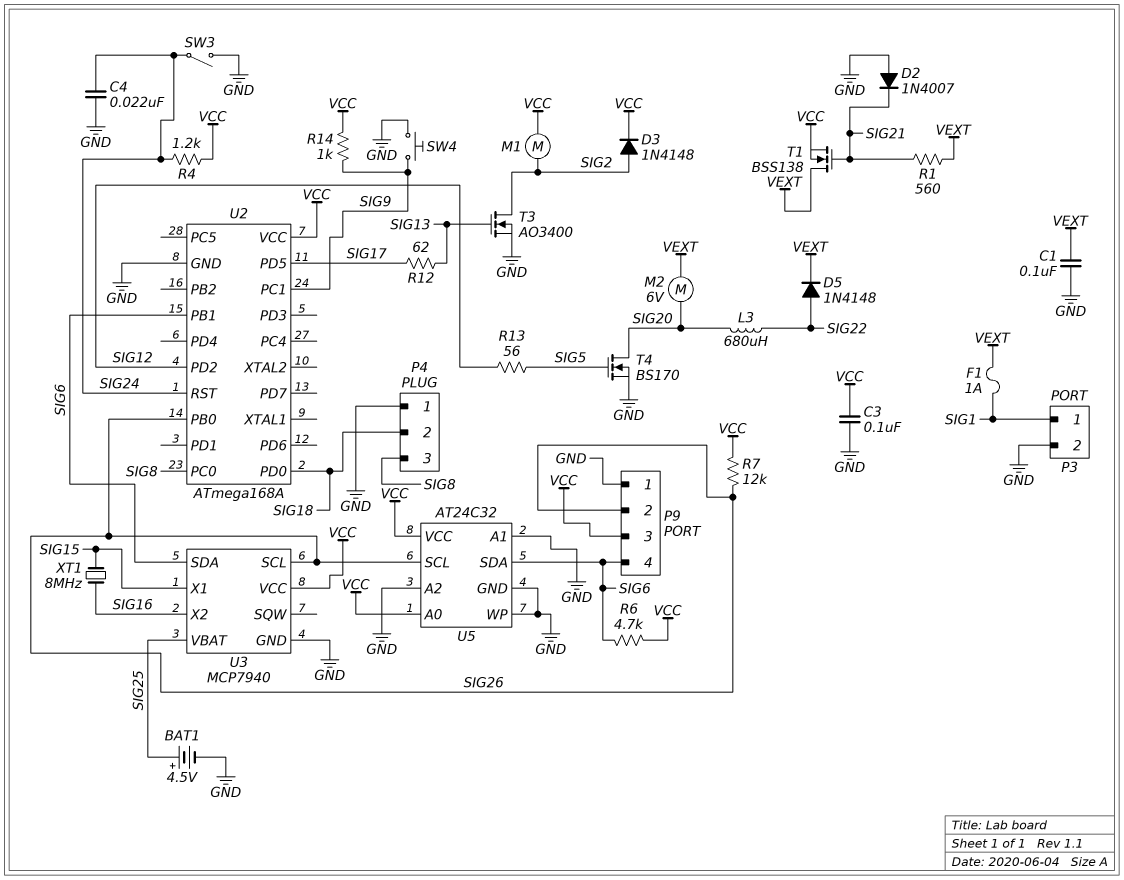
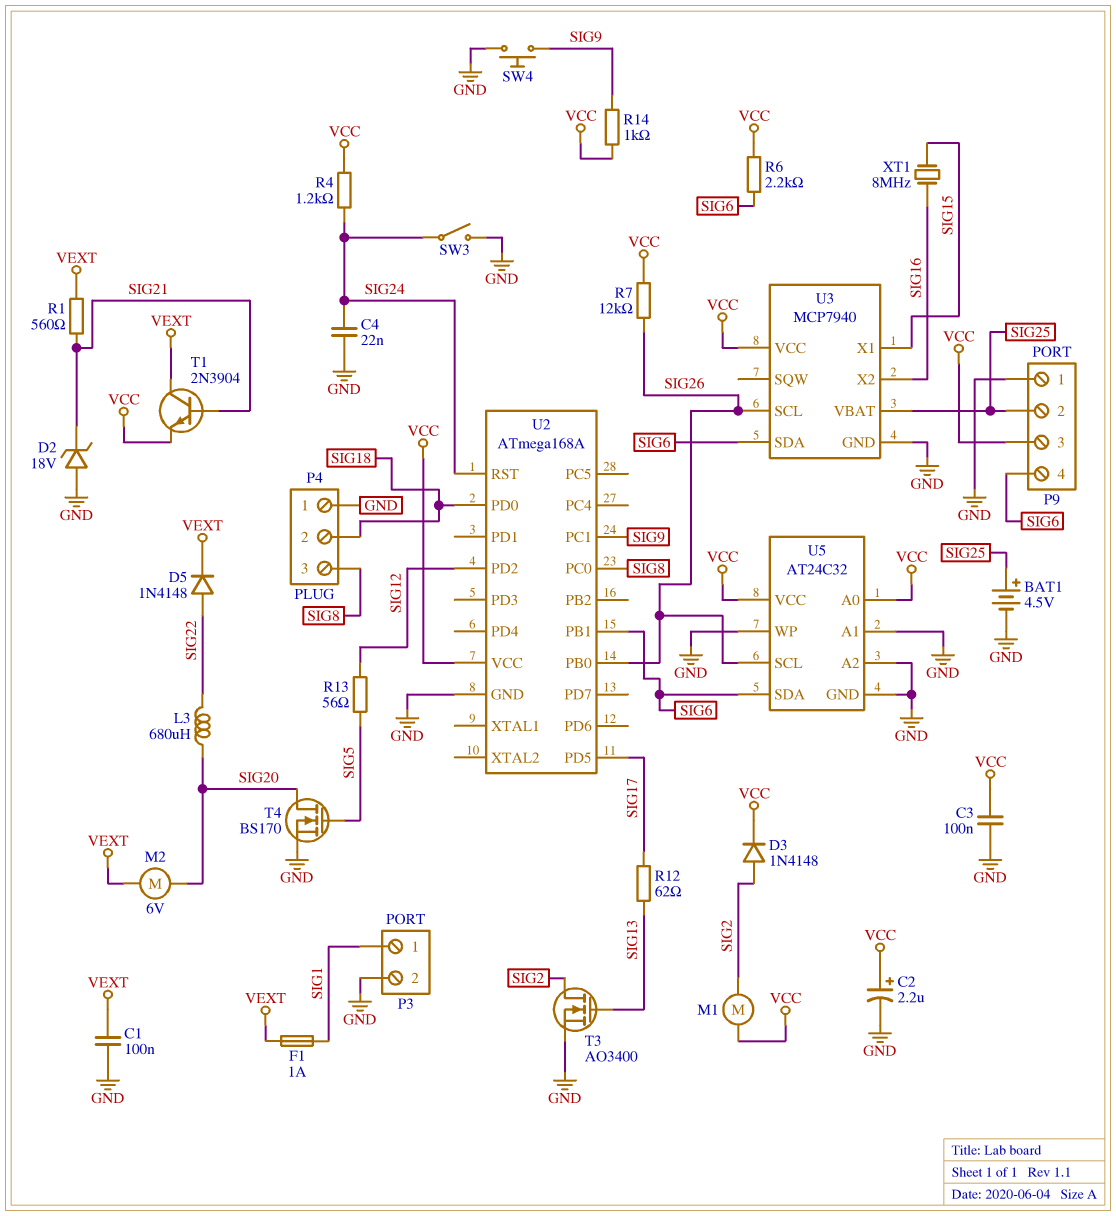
C2: none -> 2.2uF (plus VCC, minus GND)
D2: diode 1N4007 (A GND, K SIG21) -> zener 18V (A GND, K SIG21)
P9 pin 2: SIG26 -> SIG25
R6: 4.7k (SIG6, VCC) -> 2.2k (SIG6, VCC)
T1: NMOS BSS138 (G SIG21, D VEXT, S VCC) -> NPN 2N3904 (B SIG21, C VEXT, E VCC)

